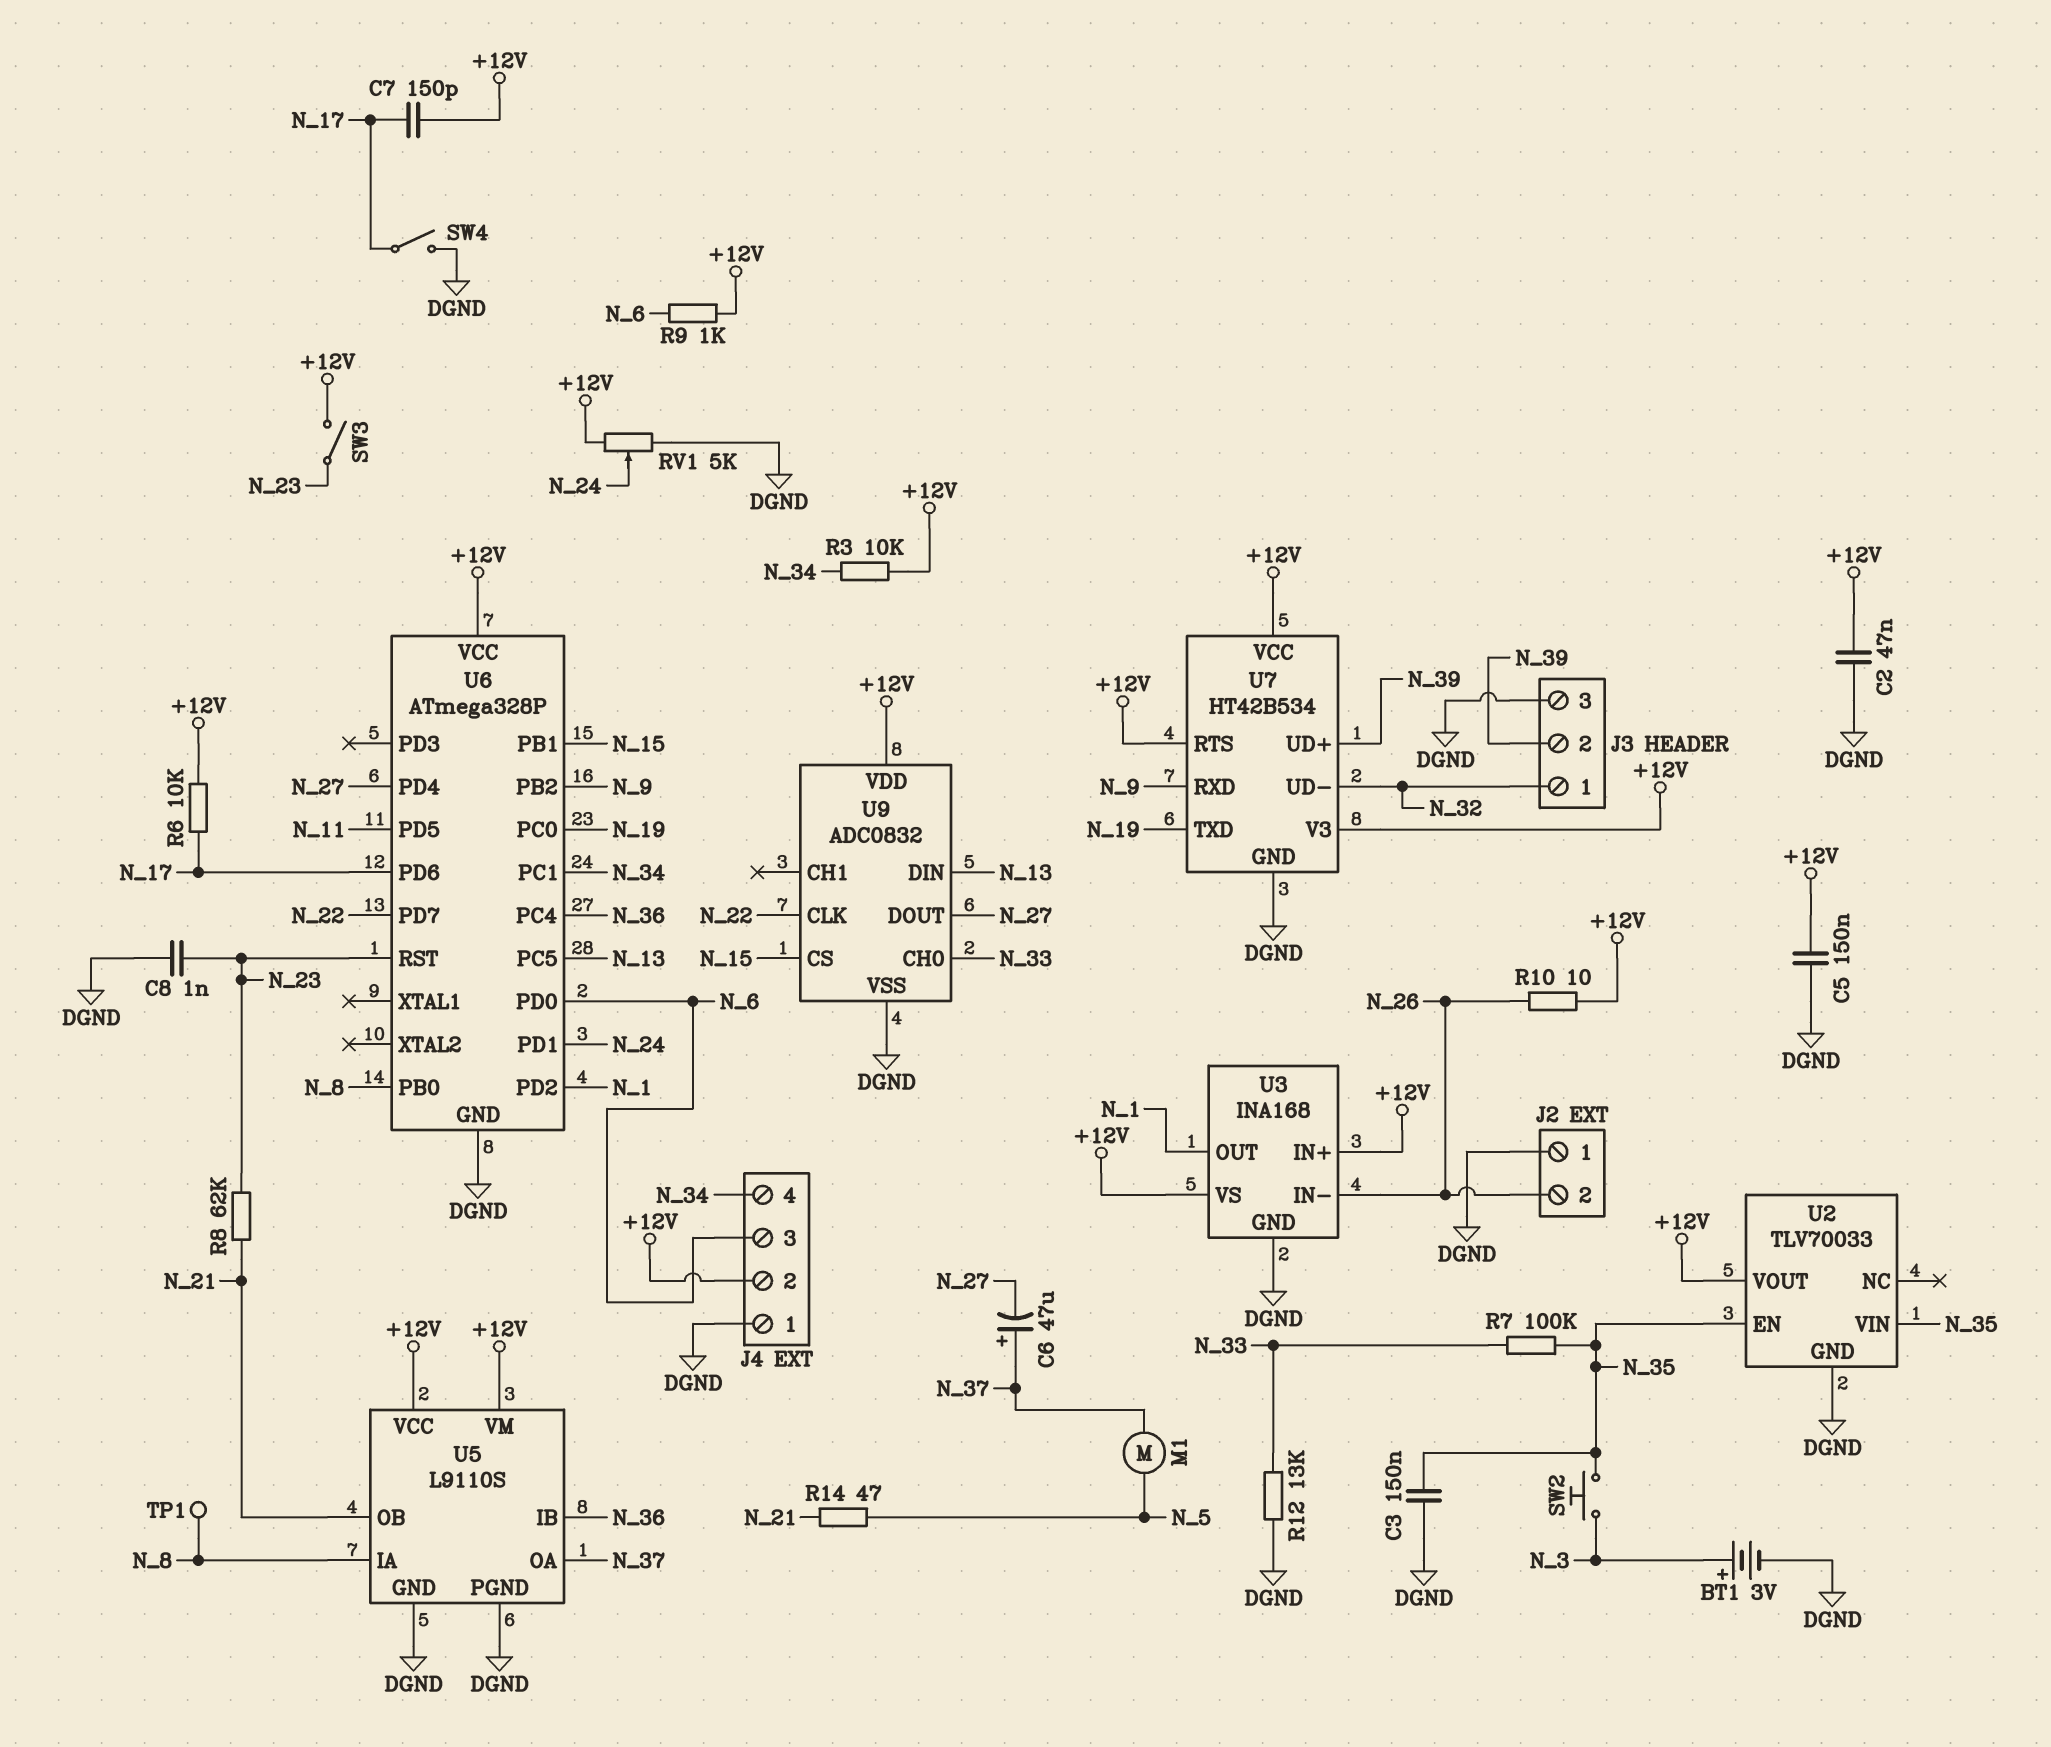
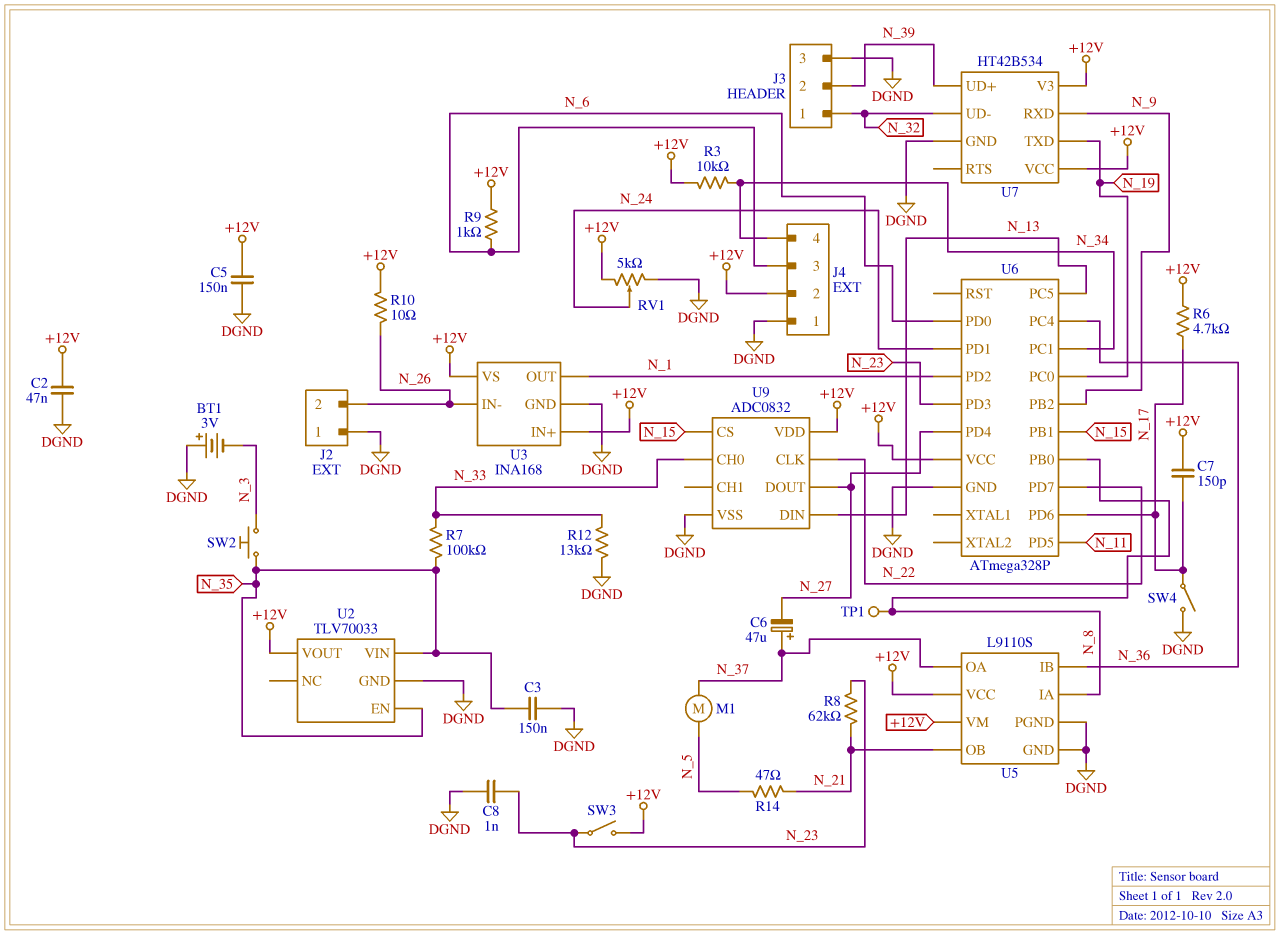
BT1: 3V (plus N_3, minus DGND) -> 3V (plus DGND, minus N_3)
R6: 10k (+12V, N_17) -> 4.7k (+12V, N_17)
U6 pin PD3: none -> N_23
U6 pin RST: N_23 -> none
U7 pin RTS: +12V -> none

